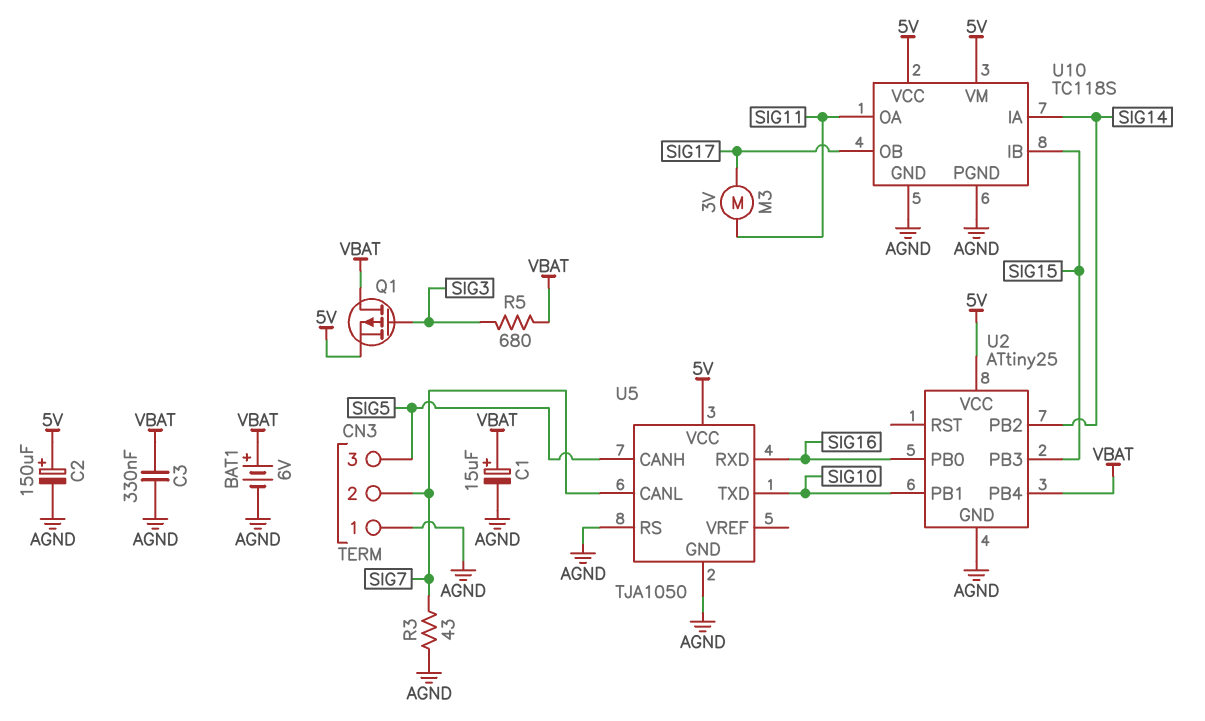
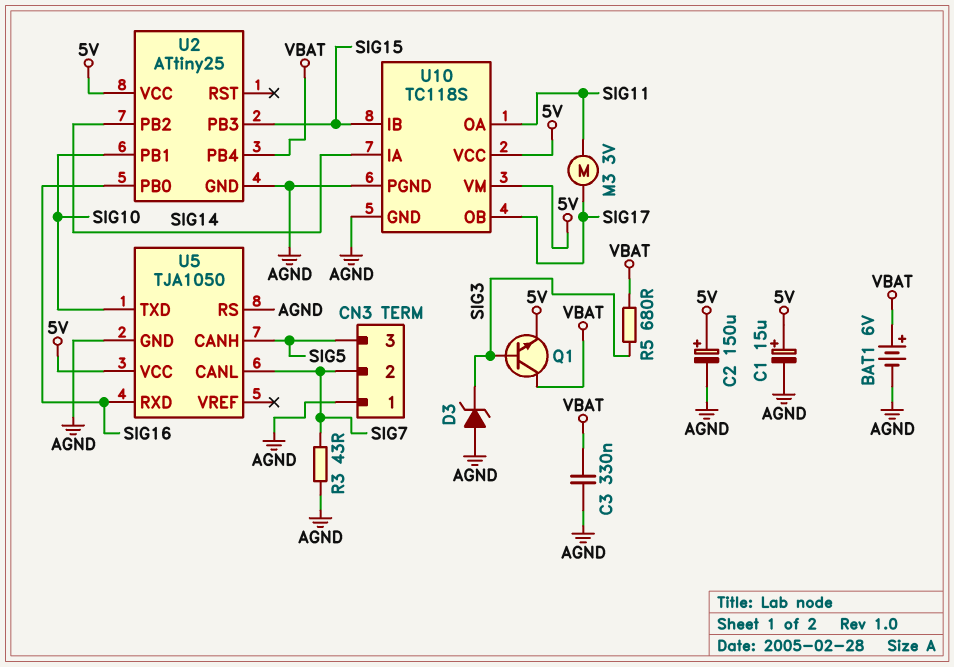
C1: 15uF (plus VBAT, minus AGND) -> 15uF (plus 5V, minus AGND)
D3: none -> zener (A AGND, K SIG3)
Q1: PMOS (G SIG3, D VBAT, S 5V) -> NPN (B SIG3, C VBAT, E 5V)

